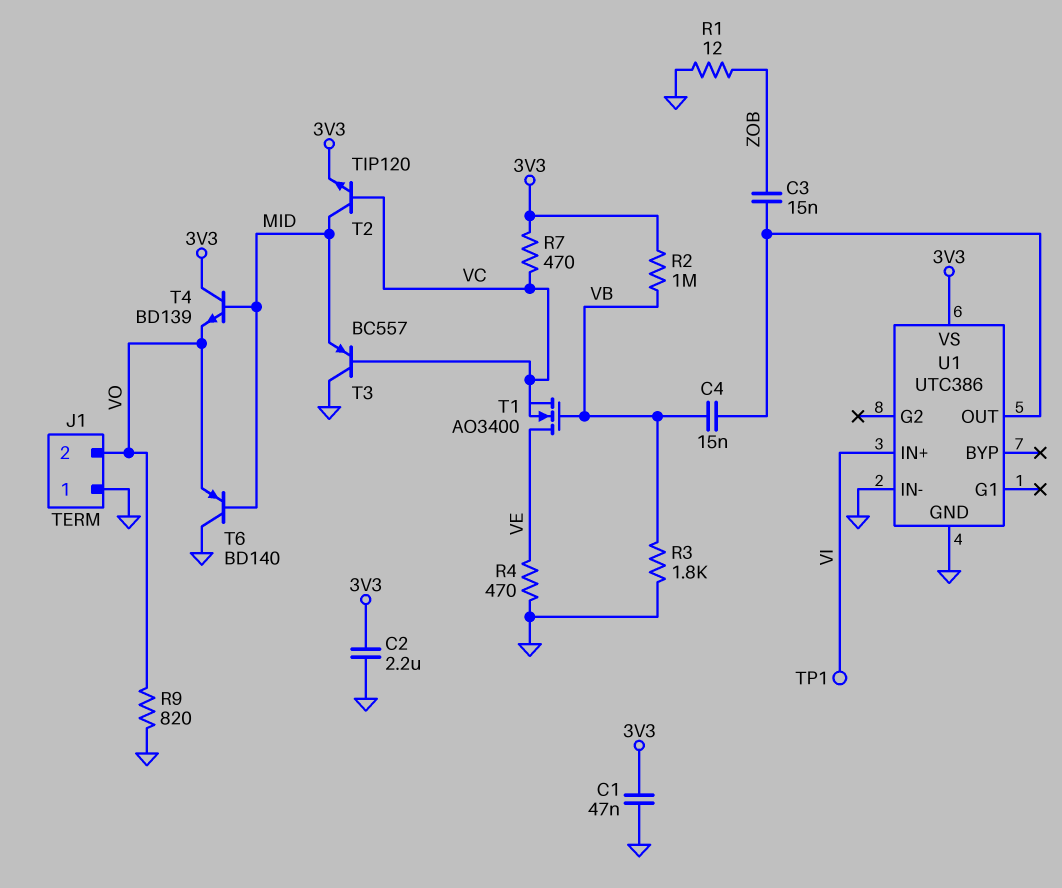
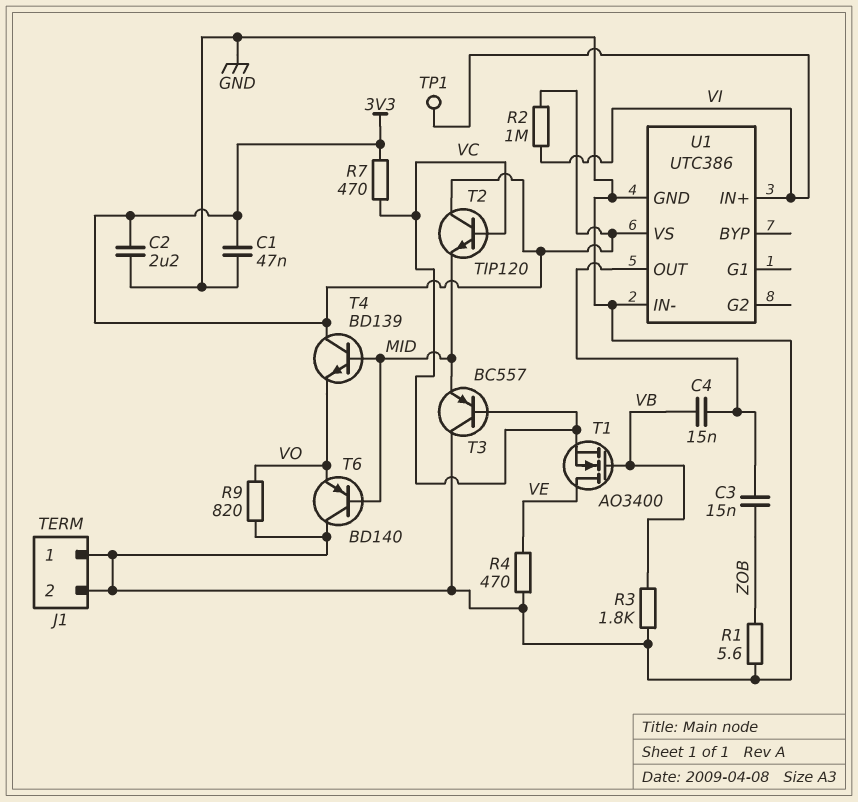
J1 pin 2: VO -> GND
R1: 12 (GND, ZOB) -> 5.6 (GND, ZOB)
R2: 1M (3V3, VB) -> 1M (3V3, VI)
T2: NPN TIP120 (B VC, C MID, E 3V3) -> NPN TIP120 (B VC, C 3V3, E MID)

